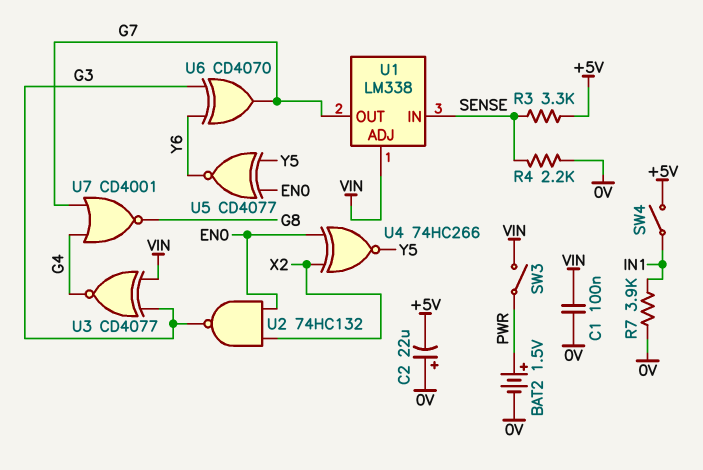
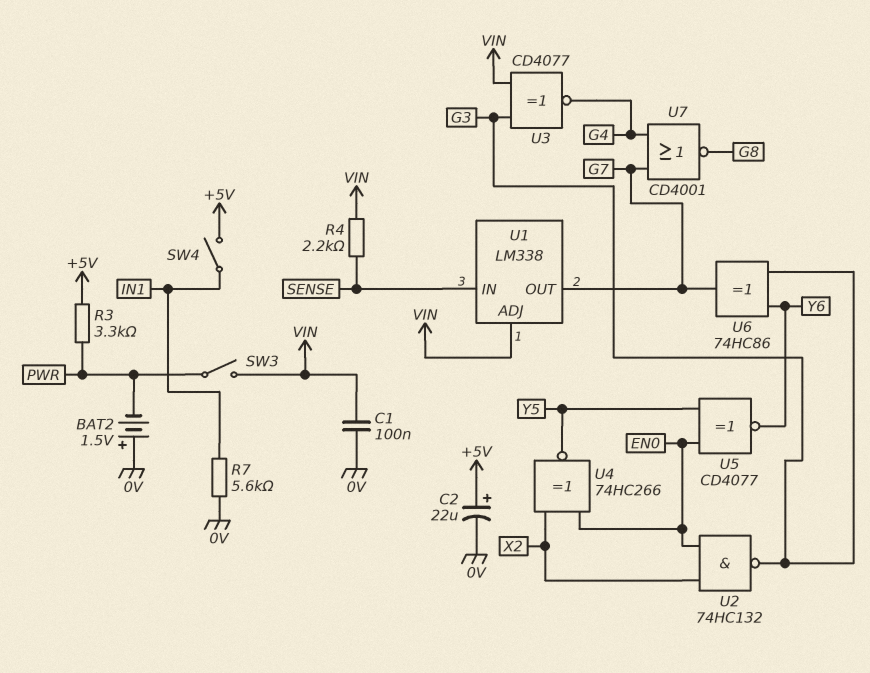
BAT2: 1.5V (plus PWR, minus 0V) -> 1.5V (plus 0V, minus PWR)
C2: 22uF (plus 0V, minus +5V) -> 22uF (plus +5V, minus 0V)
R3: 3.3k (+5V, SENSE) -> 3.3k (+5V, PWR)
R4: 2.2k (0V, SENSE) -> 2.2k (SENSE, VIN)
R7: 3.9k (0V, IN1) -> 5.6k (0V, IN1)
U6: XOR CD4070 (in G3, in Y6, out G7) -> XOR 74HC86 (in G3, in Y6, out G7)

